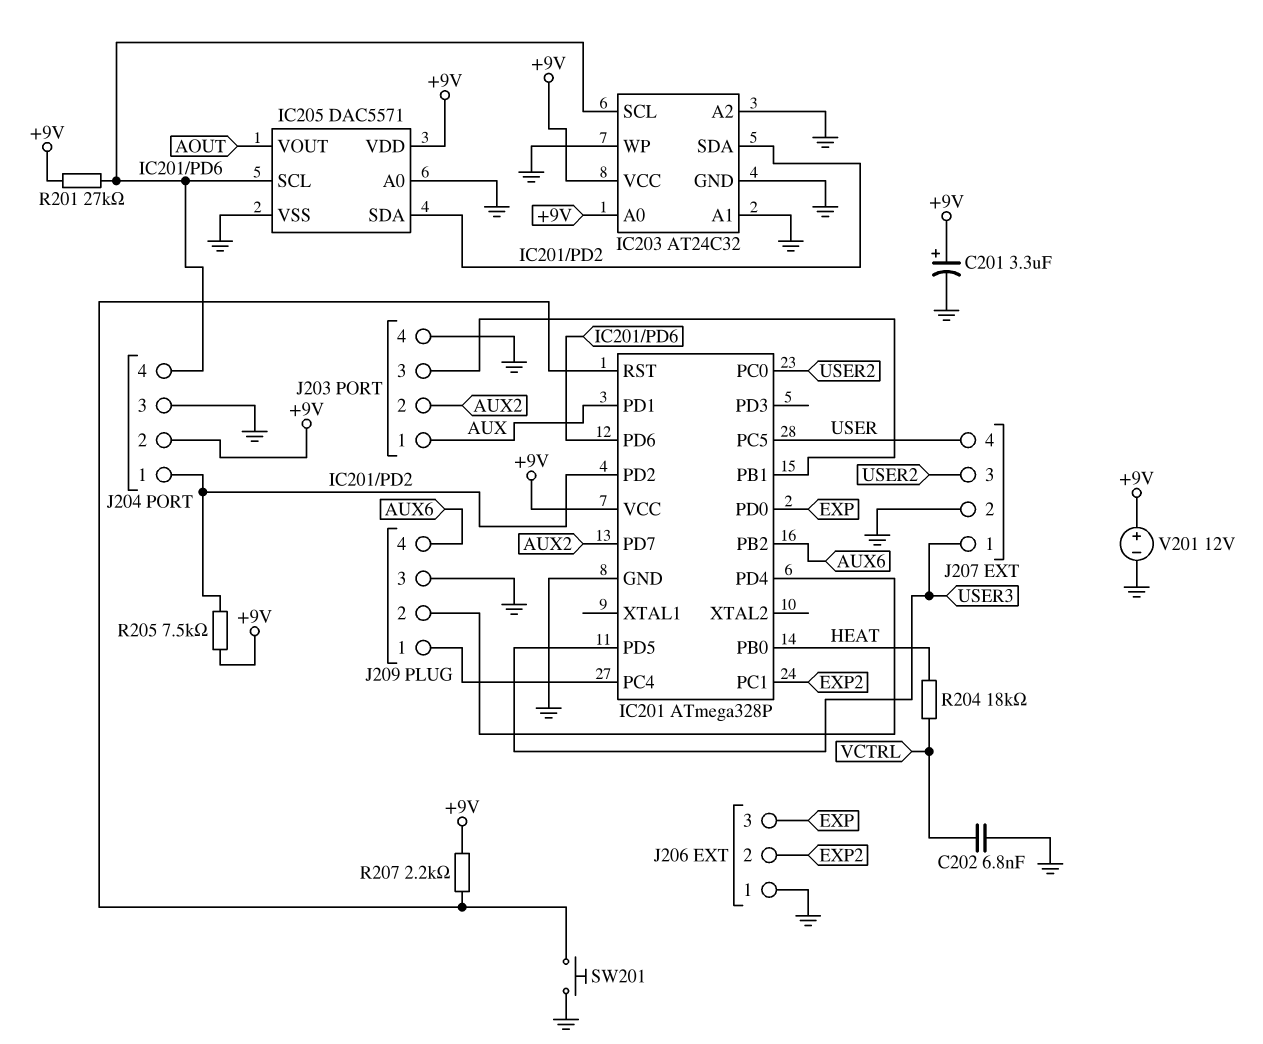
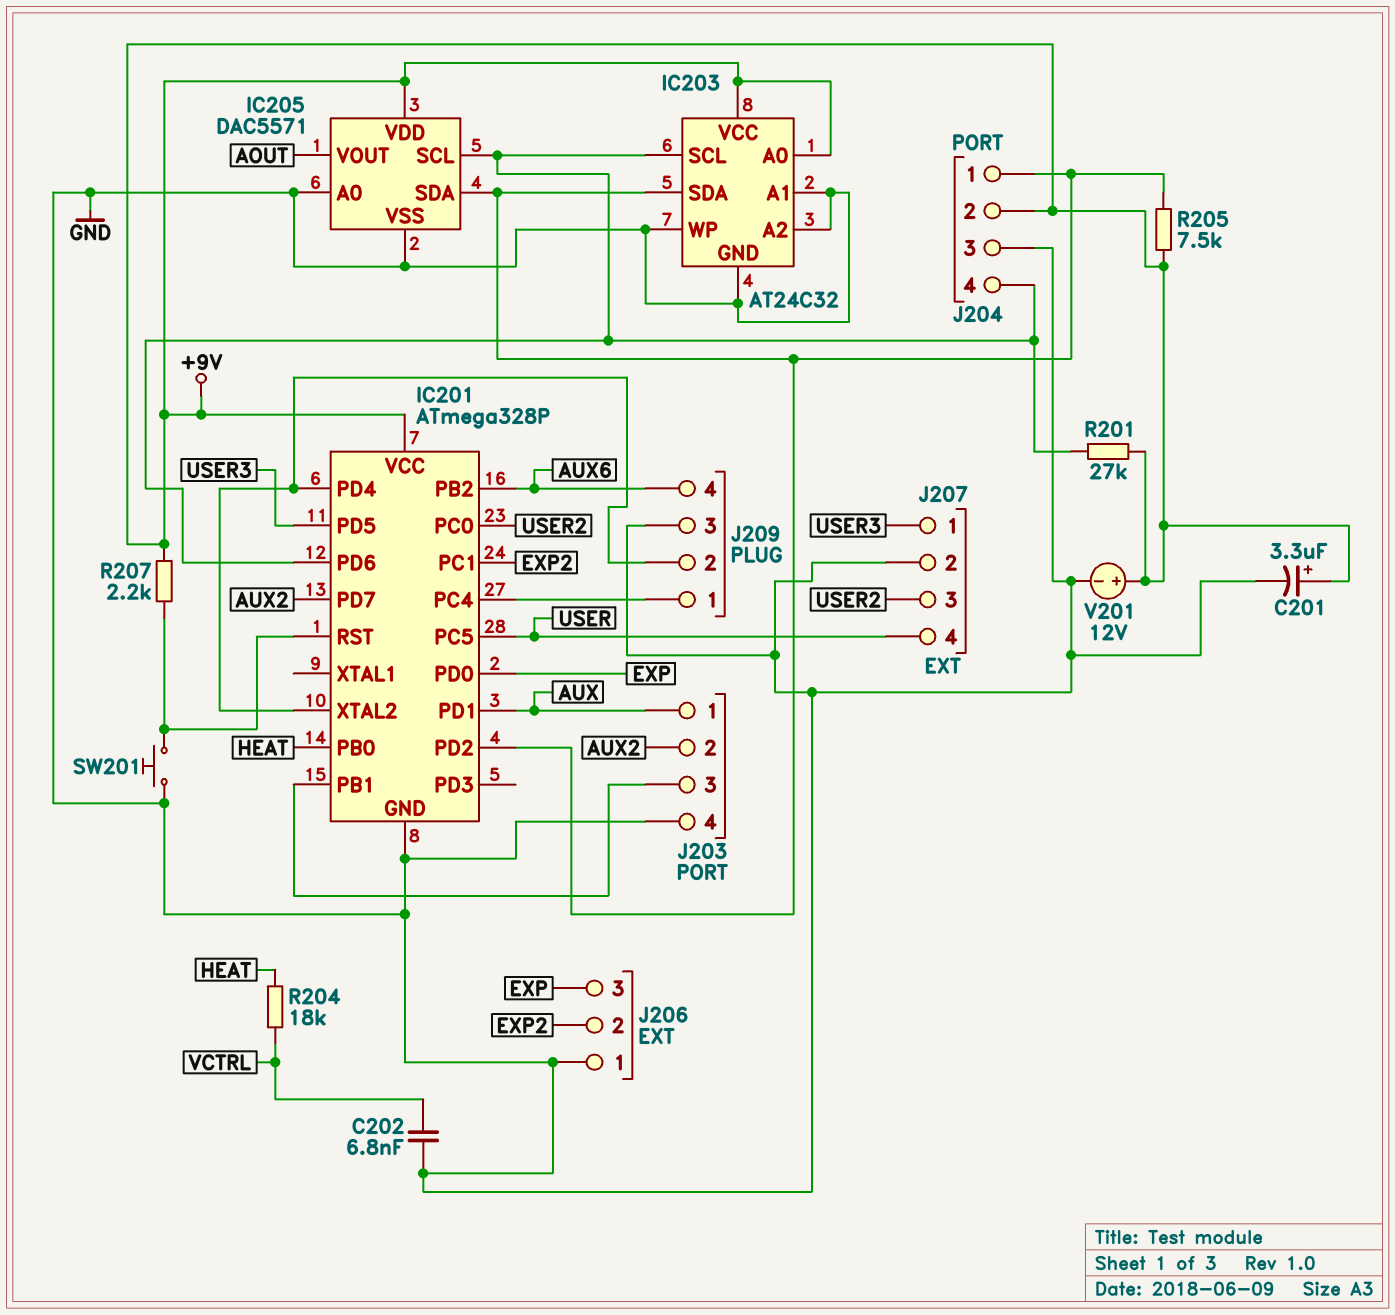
IC201 pin XTAL2: none -> IC201/PD4

